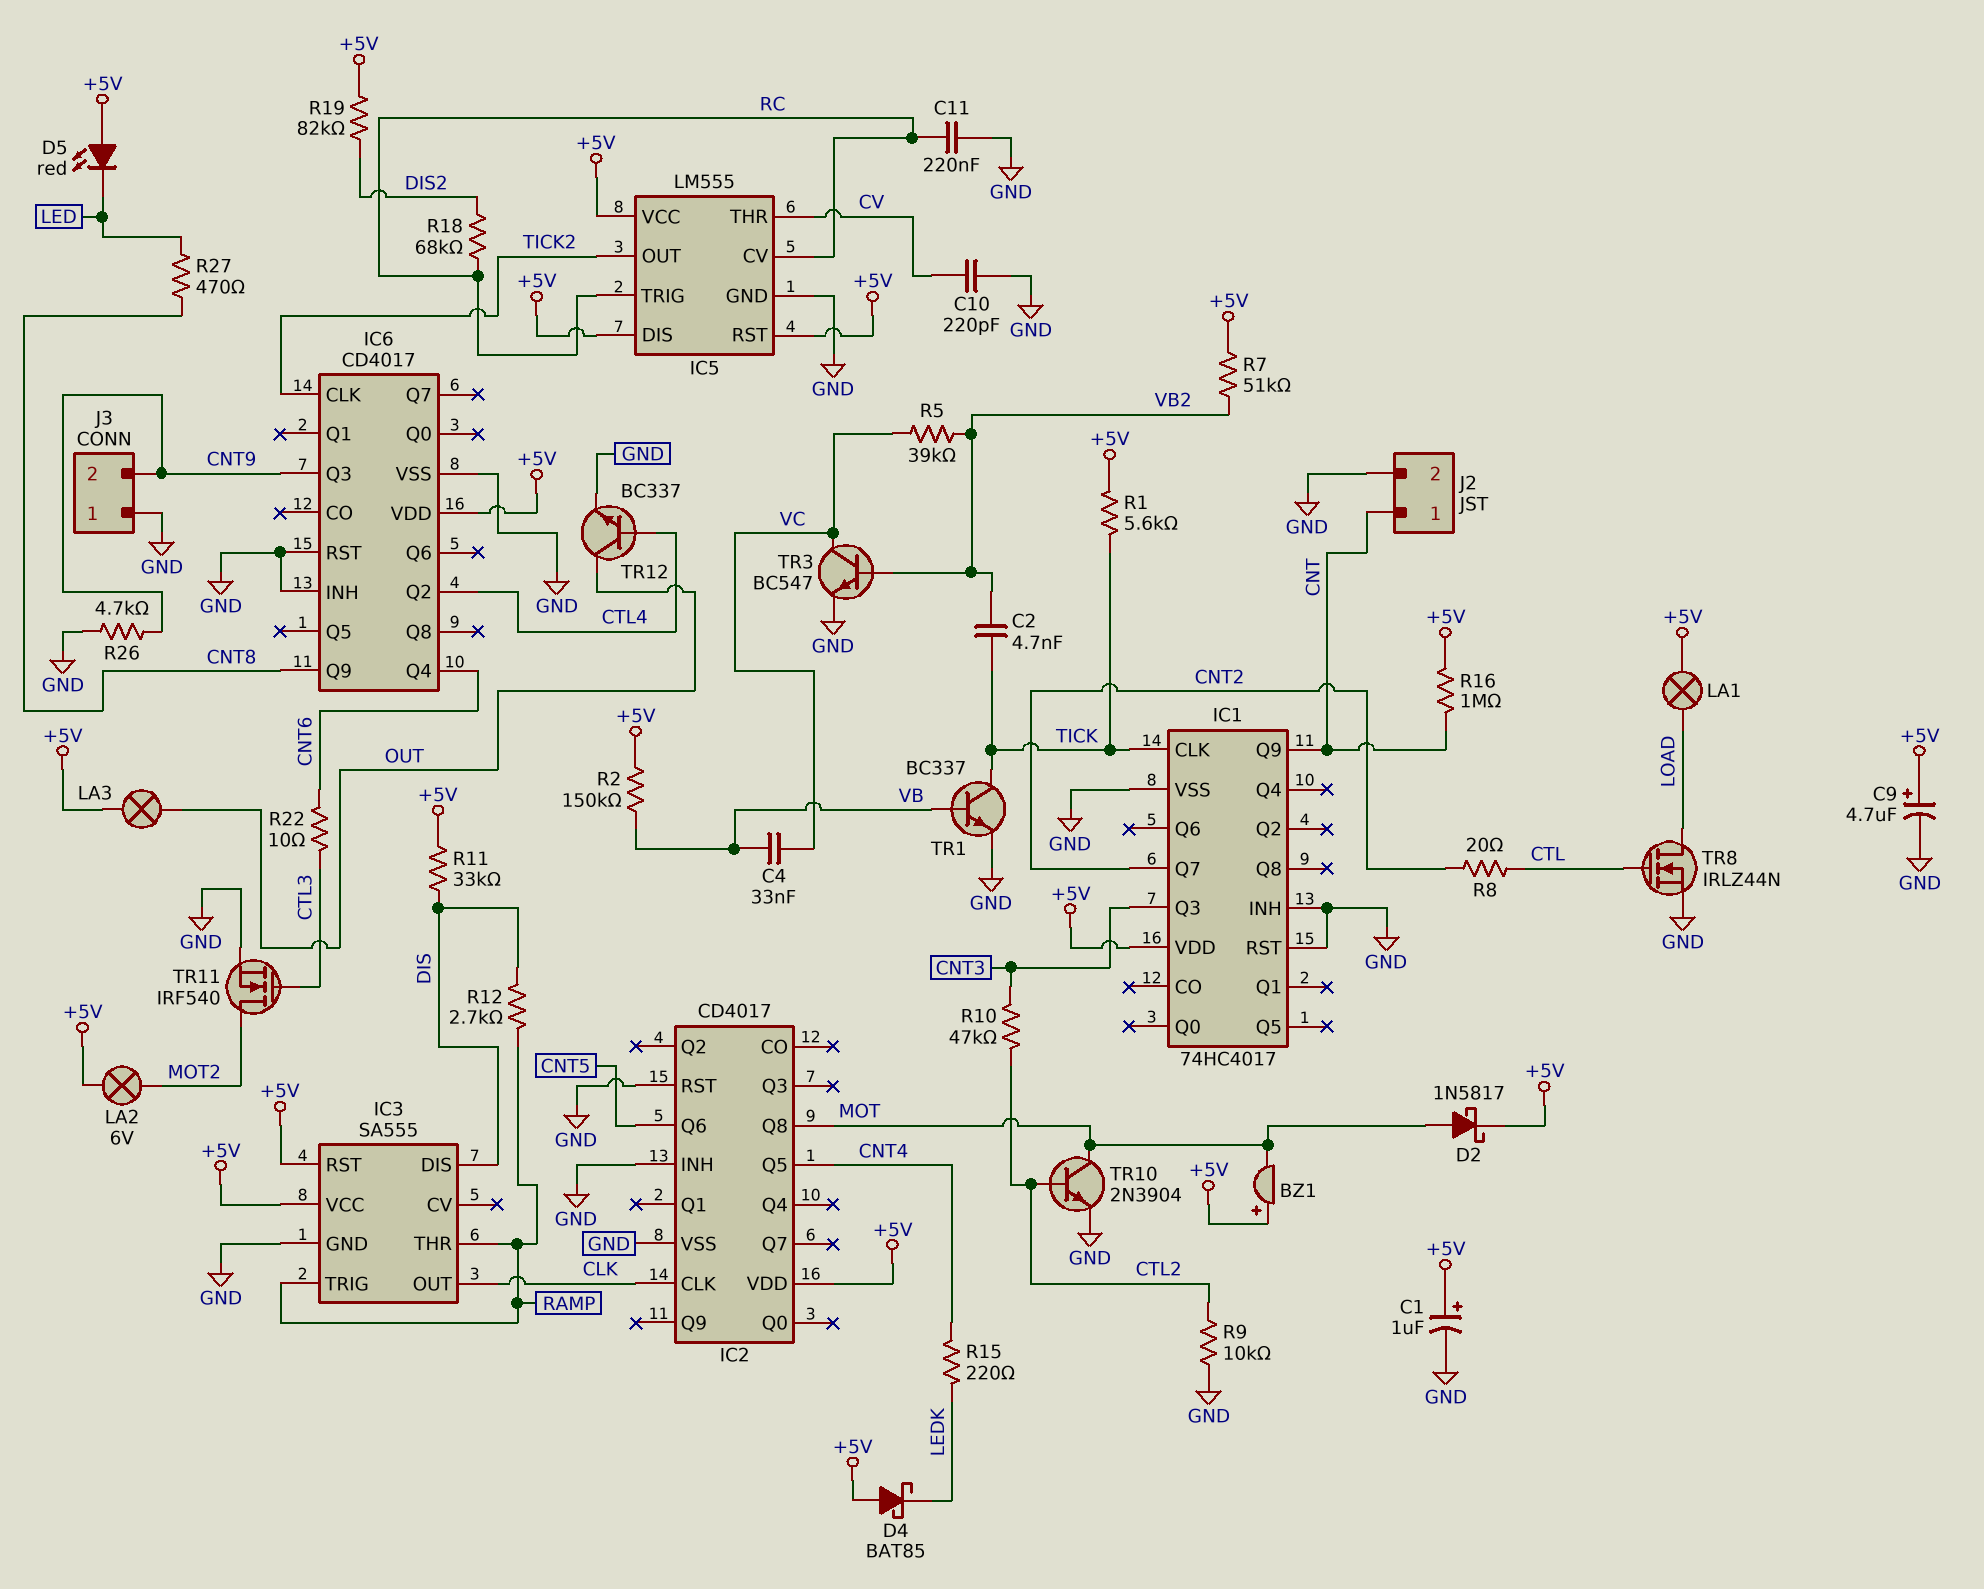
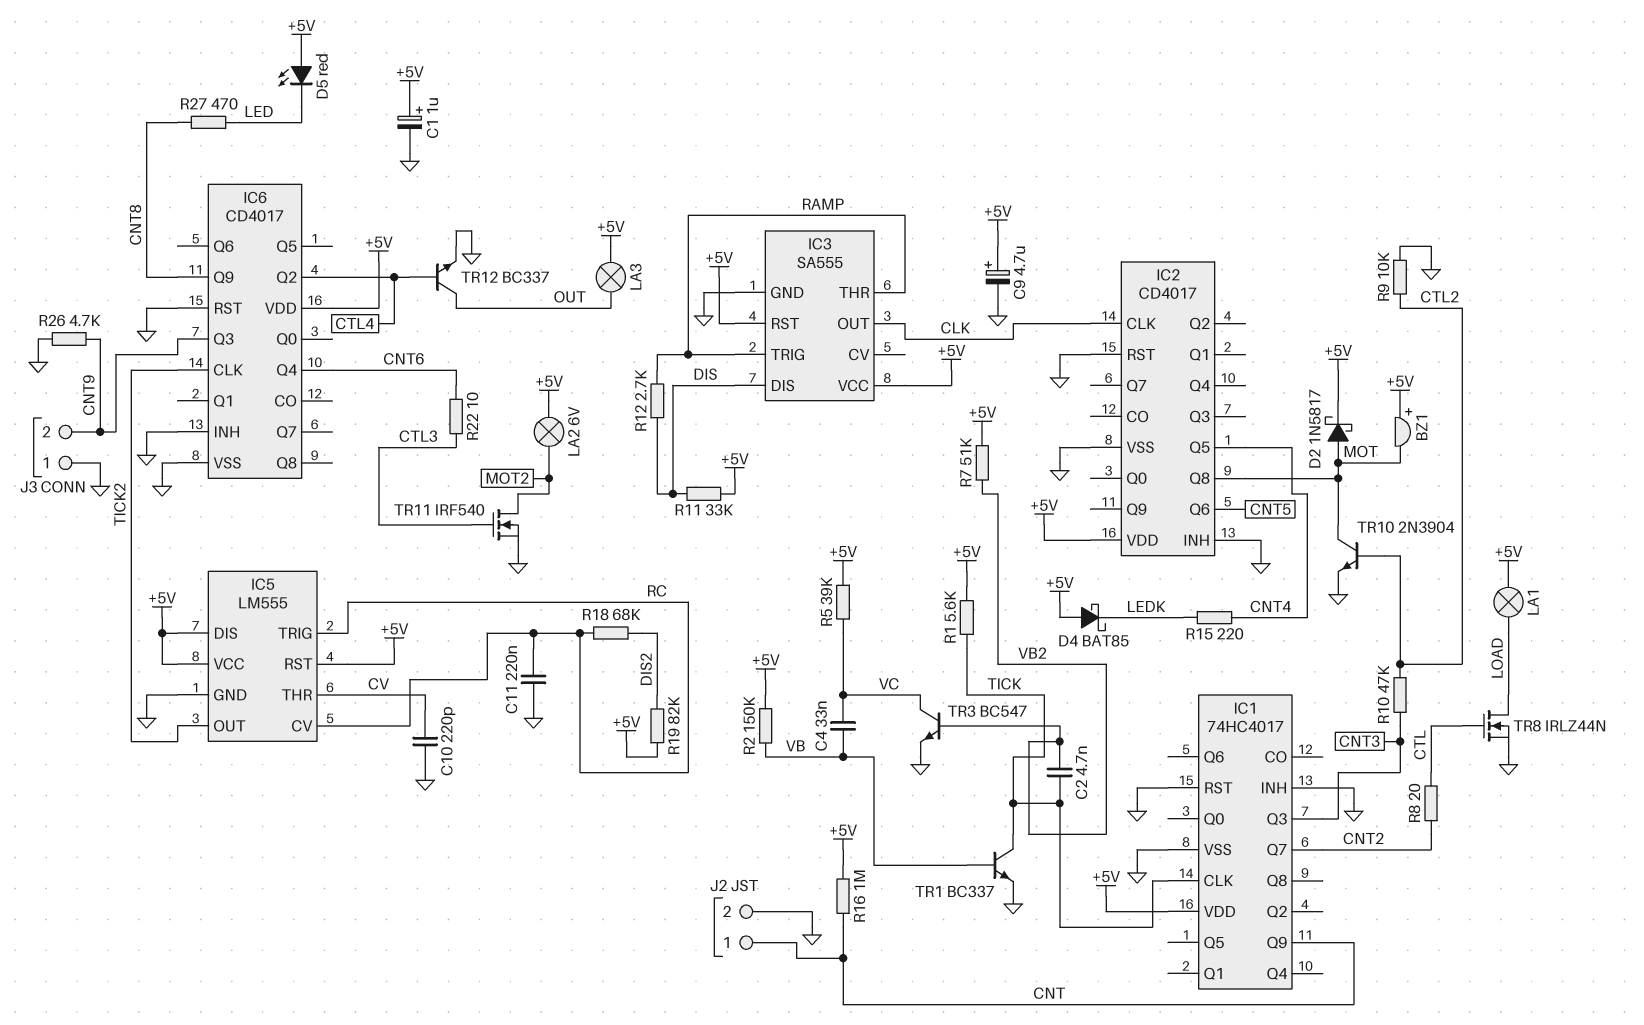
R5: 39k (VB2, VC) -> 39k (+5V, VC)

